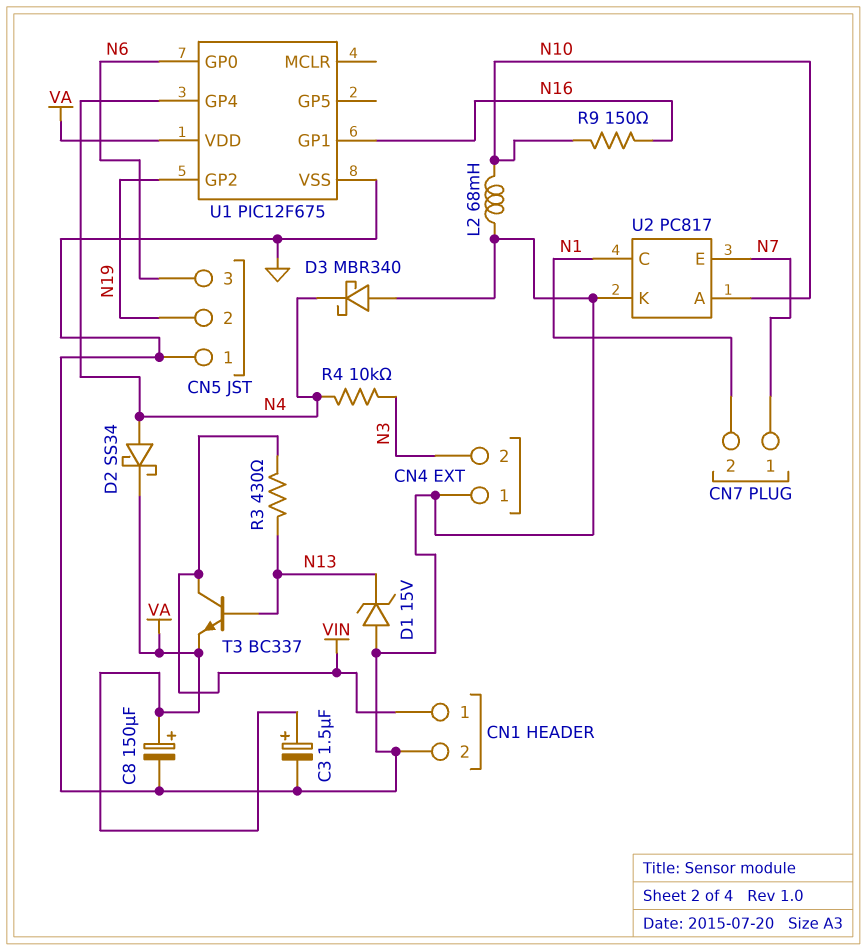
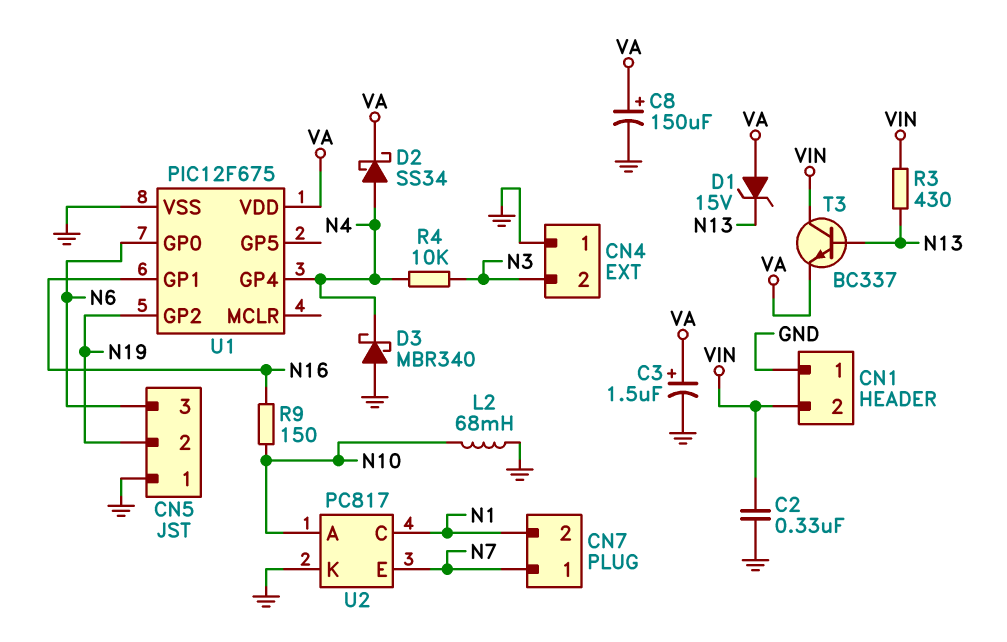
C2: none -> 330nF (GND, VIN)
CN1 pin 1: VIN -> GND
CN1 pin 2: GND -> VIN
D1: zener 15V (A GND, K N13) -> zener 15V (A VA, K N13)

